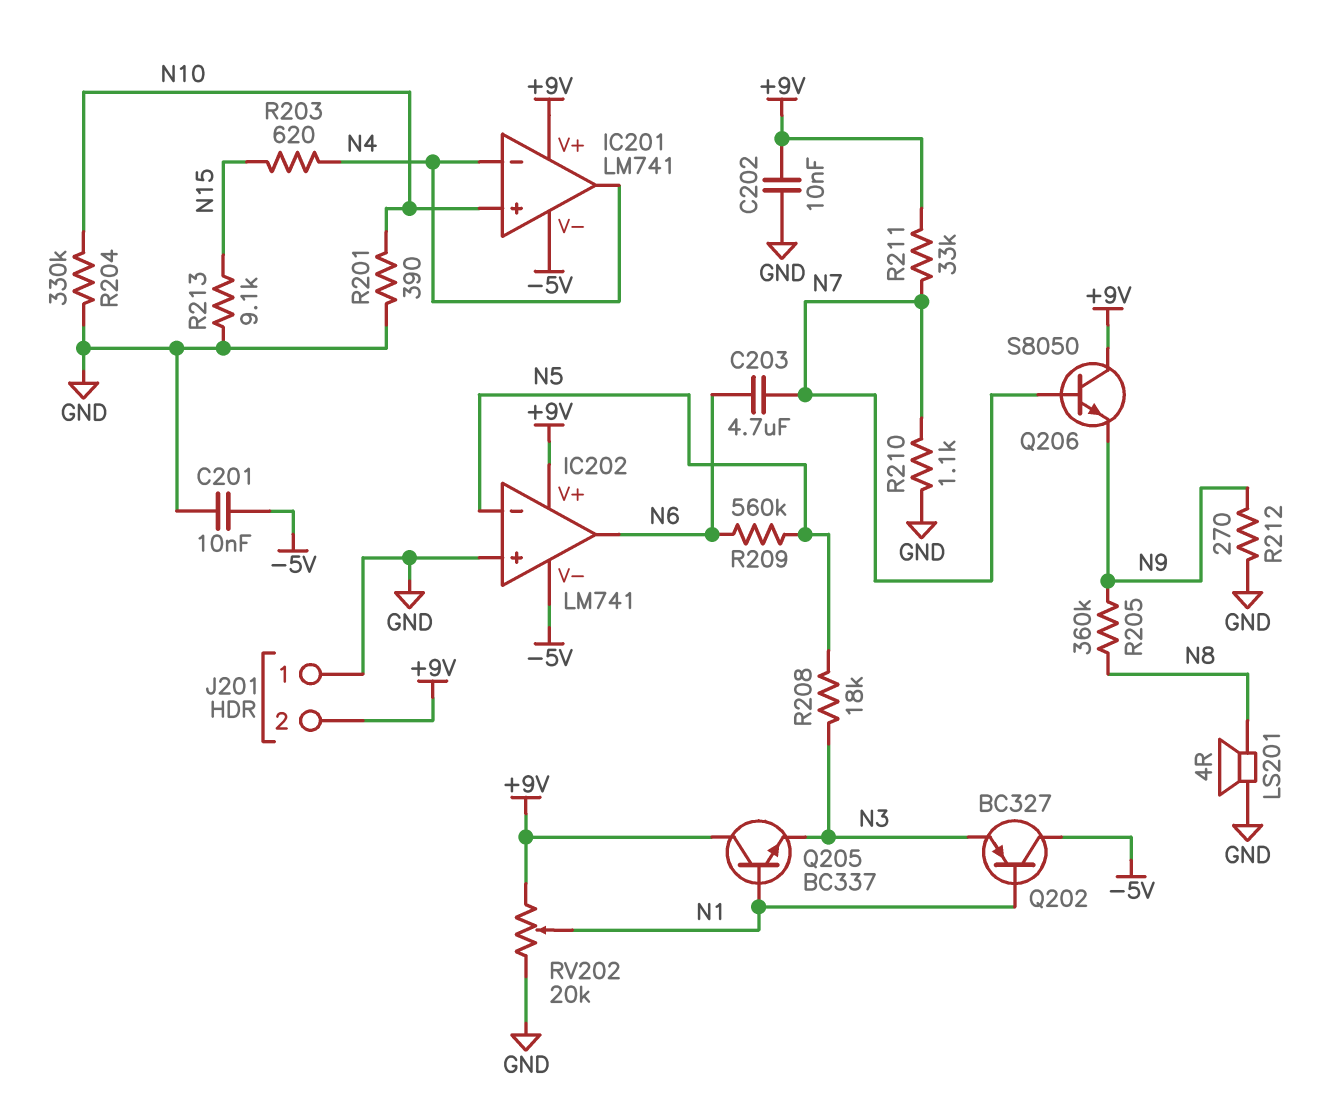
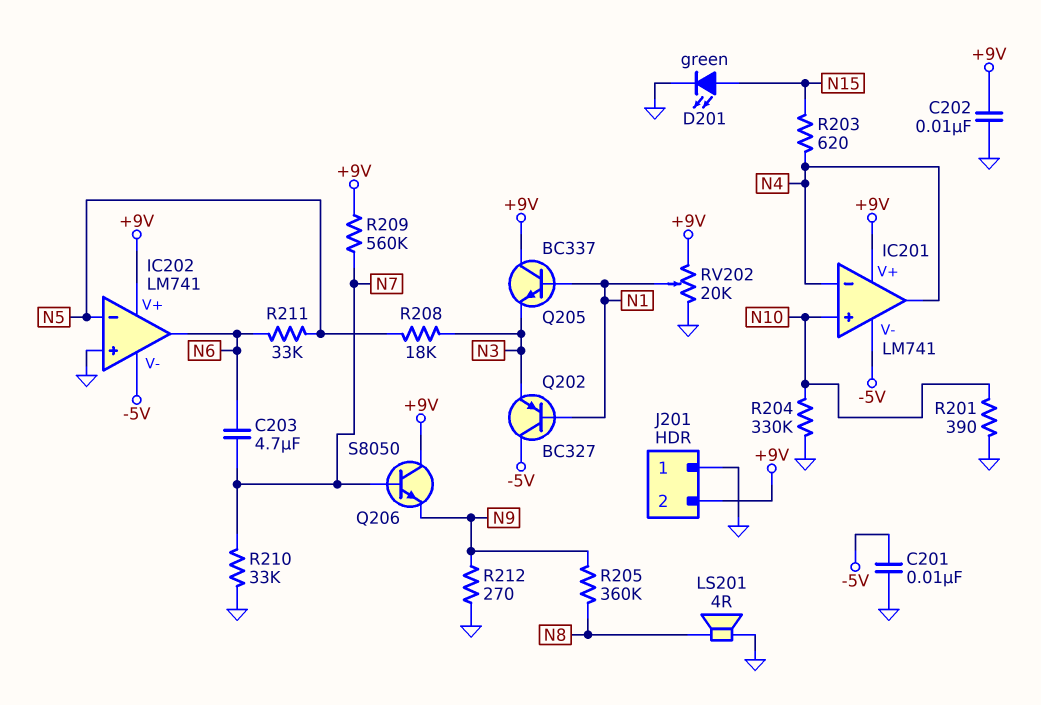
D201: none -> LED green (A N15, K GND)
R209: 560k (N5, N6) -> 560k (+9V, N7)
R210: 1.1k (GND, N7) -> 33k (GND, N7)
R211: 33k (+9V, N7) -> 33k (N5, N6)
R213: 9.1k (GND, N15) -> none

